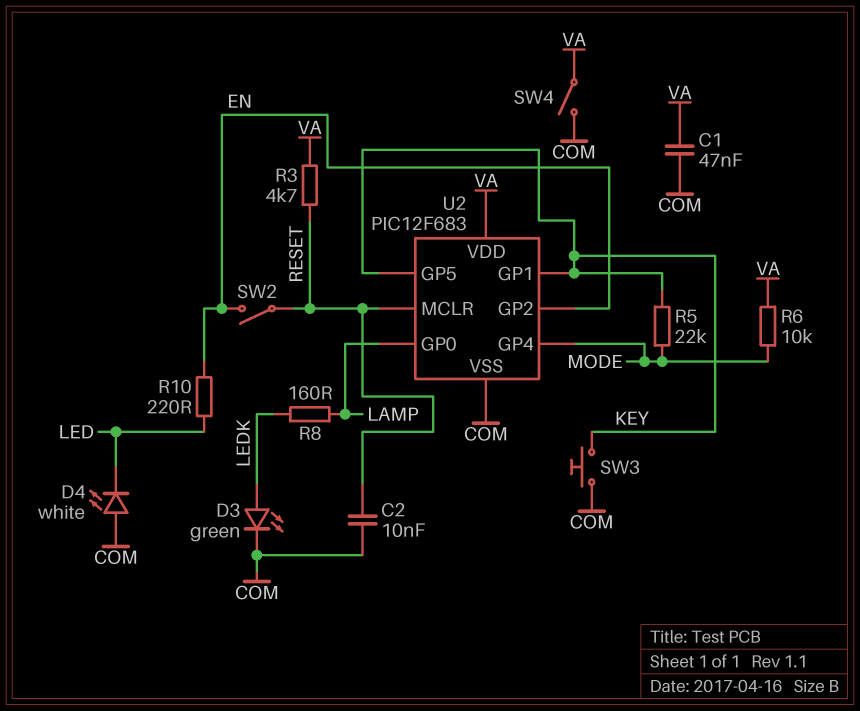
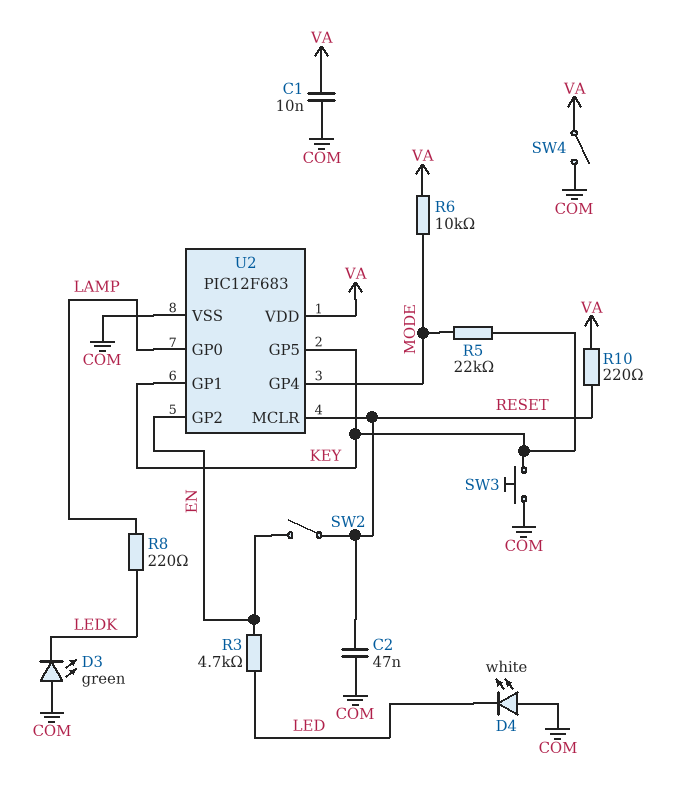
C1: 47nF (COM, VA) -> 10nF (COM, VA)
C2: 10nF (COM, RESET) -> 47nF (COM, RESET)
D3: LED green (A LEDK, K COM) -> LED green (A COM, K LEDK)
R3: 4.7k (RESET, VA) -> 4.7k (EN, LED)
R8: 160 (LAMP, LEDK) -> 220 (LAMP, LEDK)
R10: 220 (EN, LED) -> 220 (RESET, VA)

